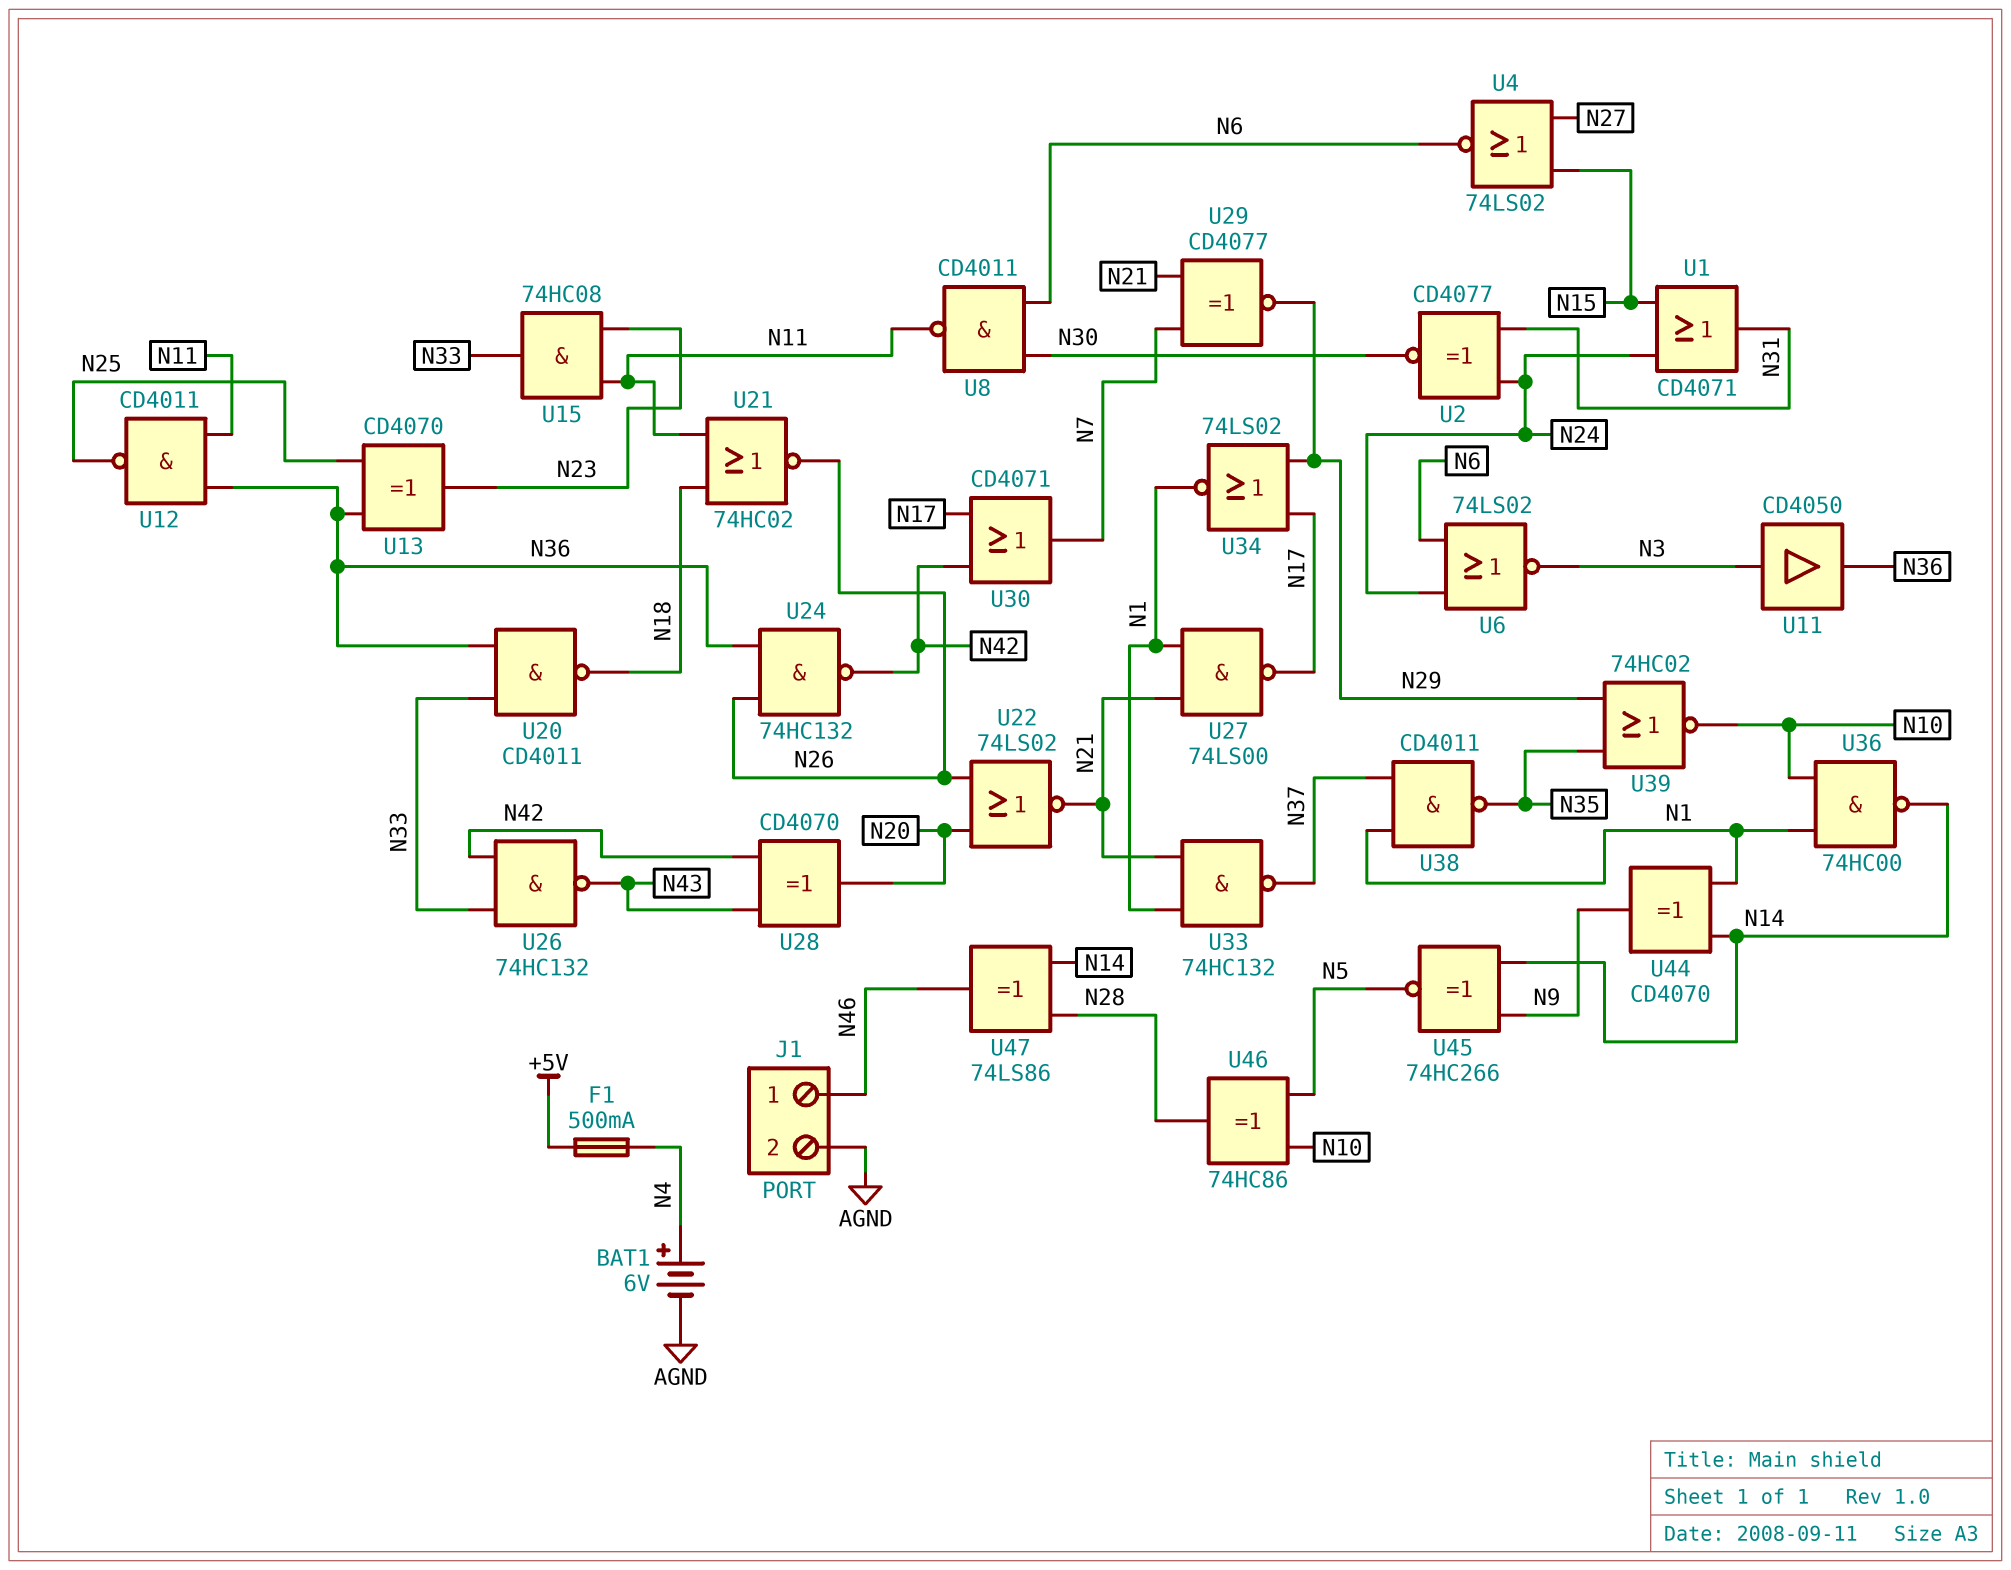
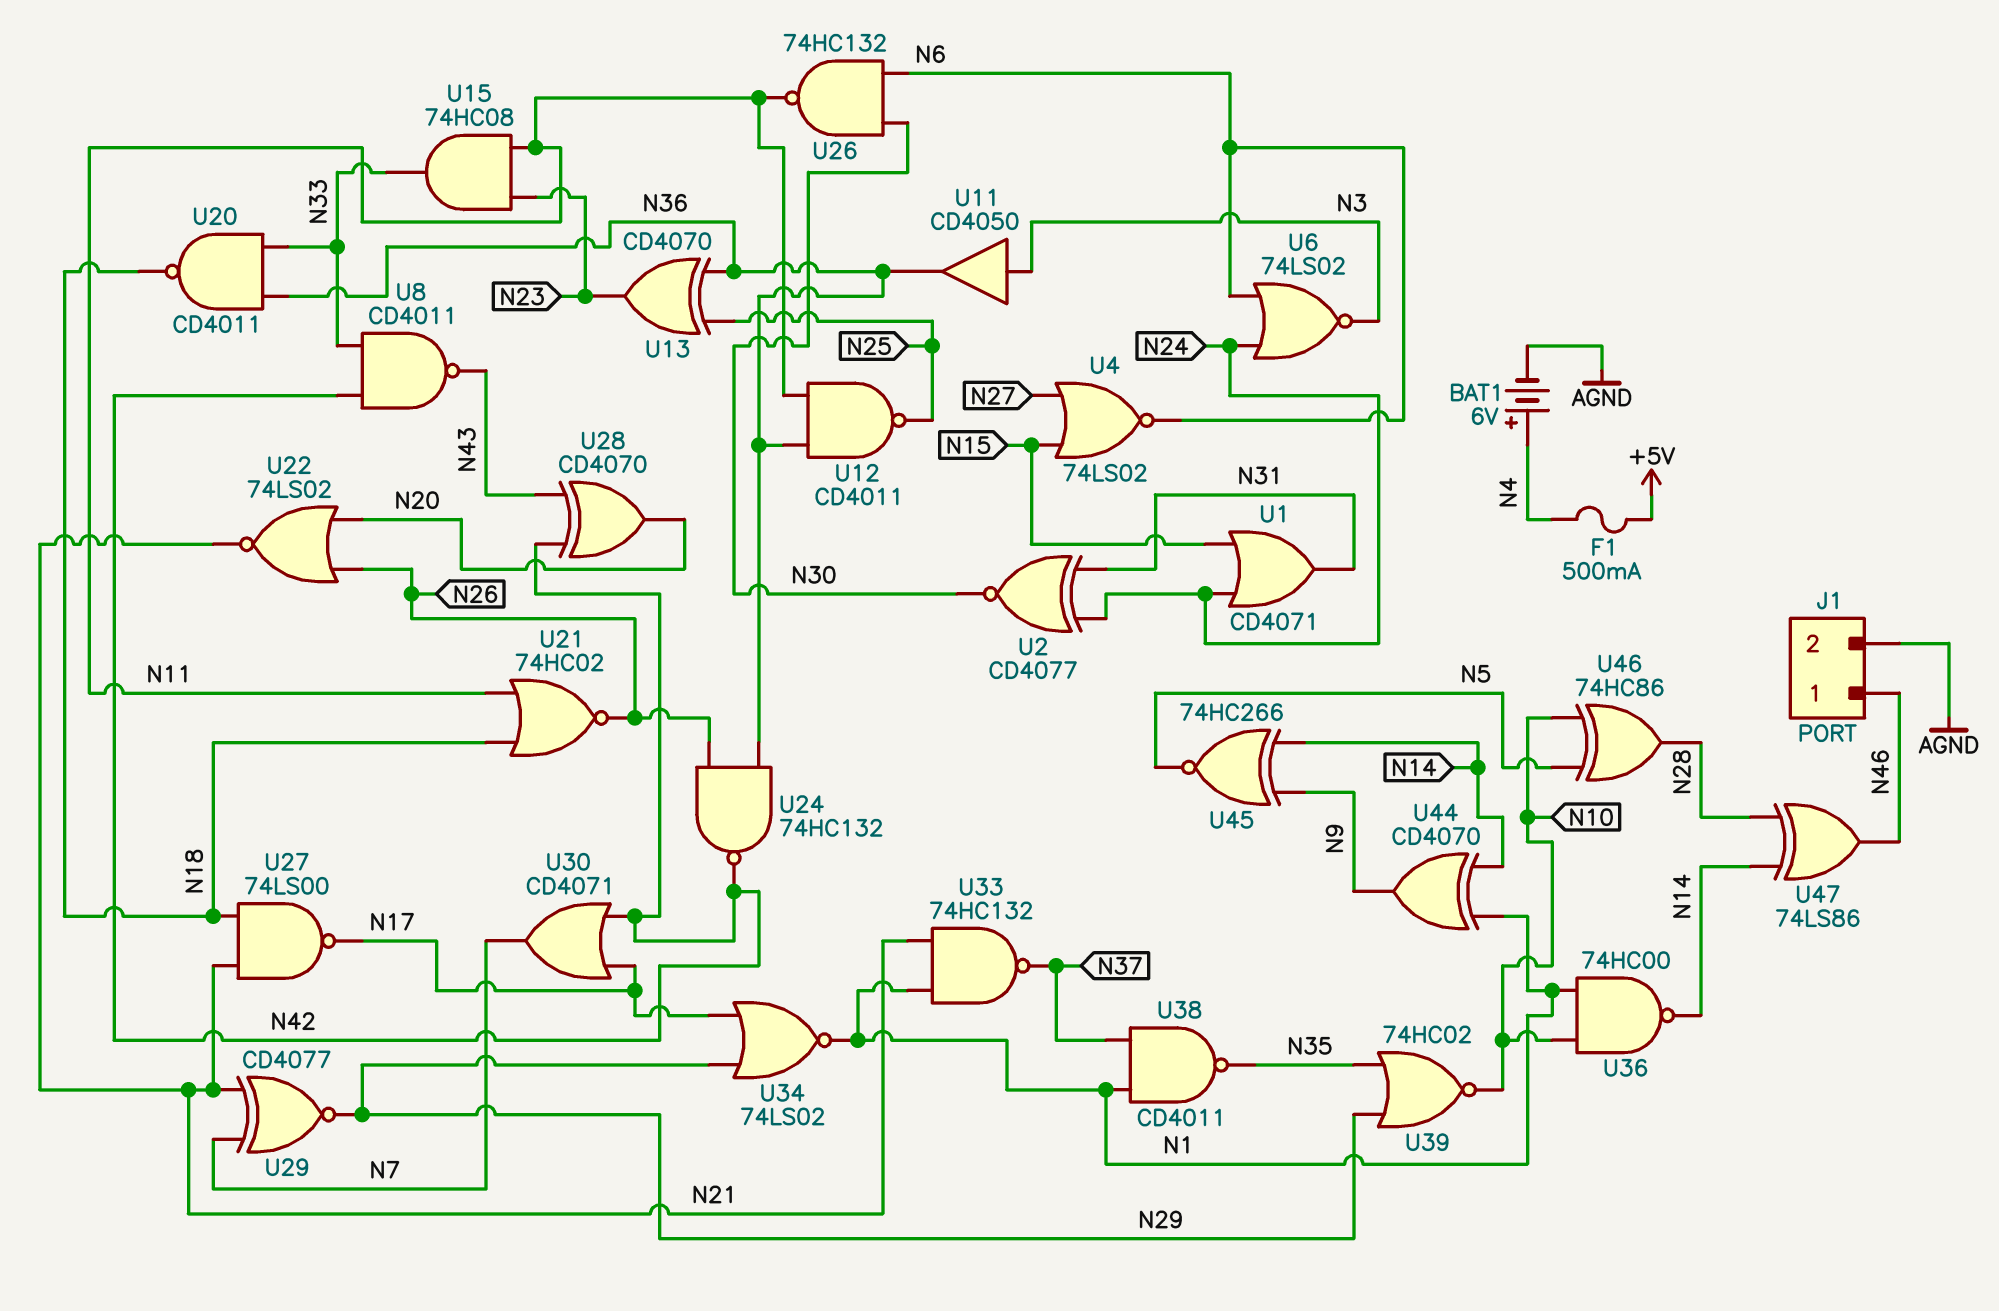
U8: NAND CD4011 (in N6, in N30, out N11) -> NAND CD4011 (in N33, in N42, out N43)
U26: NAND 74HC132 (in N33, in N42, out N43) -> NAND 74HC132 (in N6, in N30, out N11)
U27: NAND 74LS00 (in N1, in N21, out N17) -> NAND 74LS00 (in N18, in N21, out N17)

